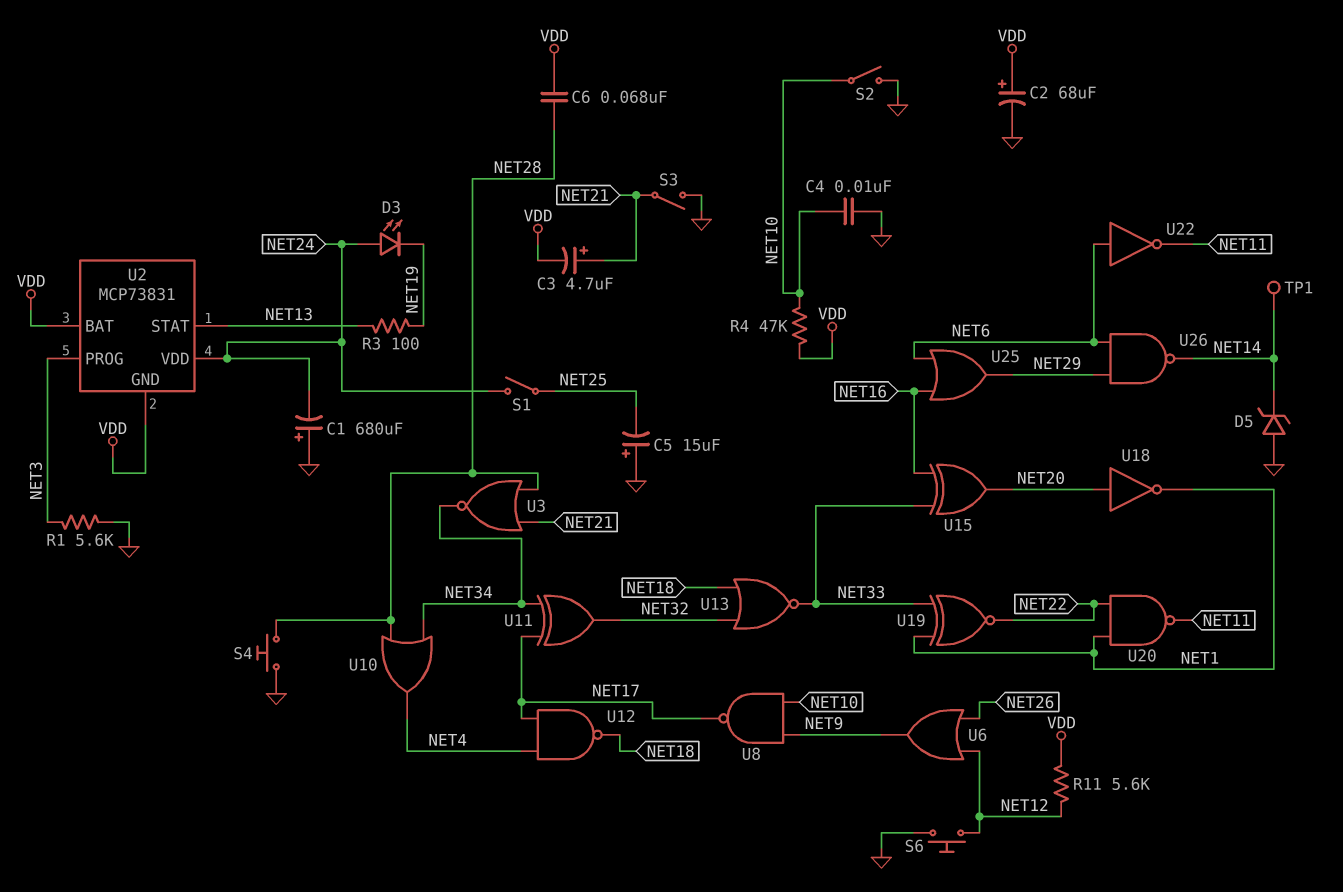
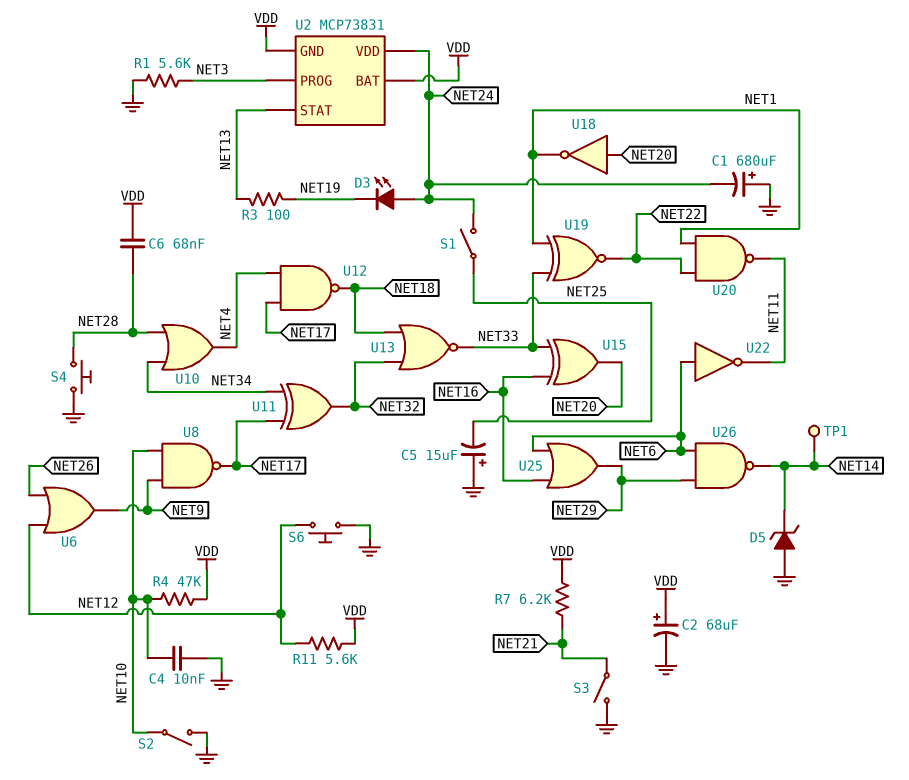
C3: 4.7uF (plus NET21, minus VDD) -> none
R7: none -> 6.2k (NET21, VDD)
U3: NOR (in NET21, in NET28, out NET34) -> none

